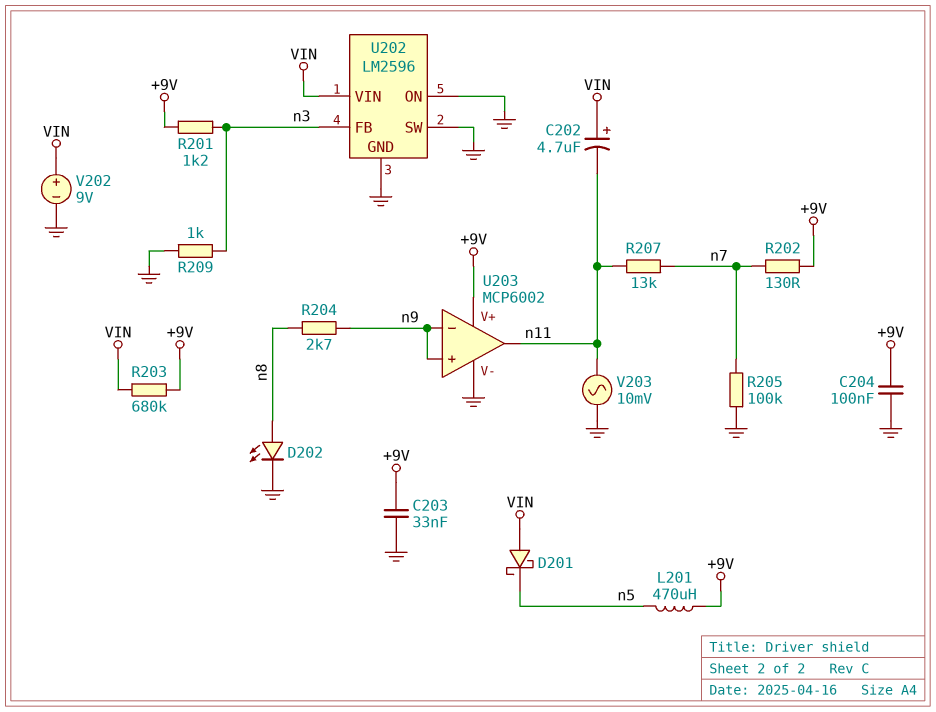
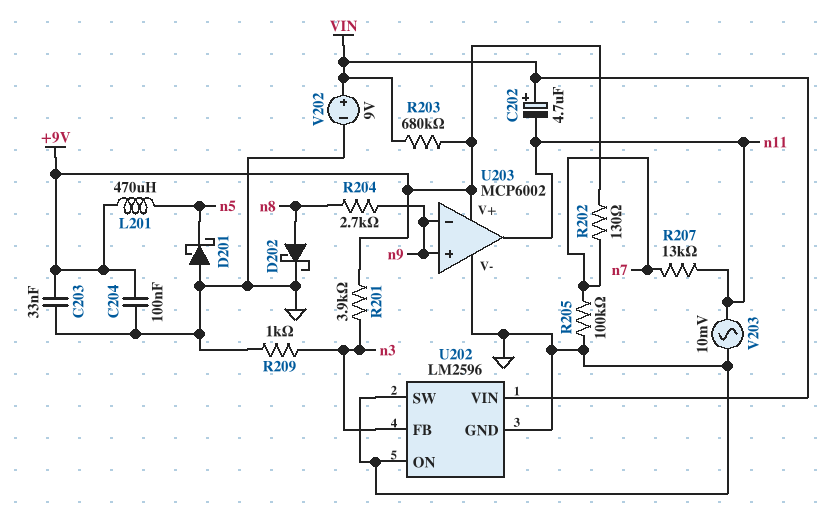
D201: schottky (A VIN, K n5) -> schottky (A GND, K n5)
D202: LED (A n8, K GND) -> schottky (A n8, K GND)
R201: 1.2k (+9V, n3) -> 3.9k (+9V, n3)

